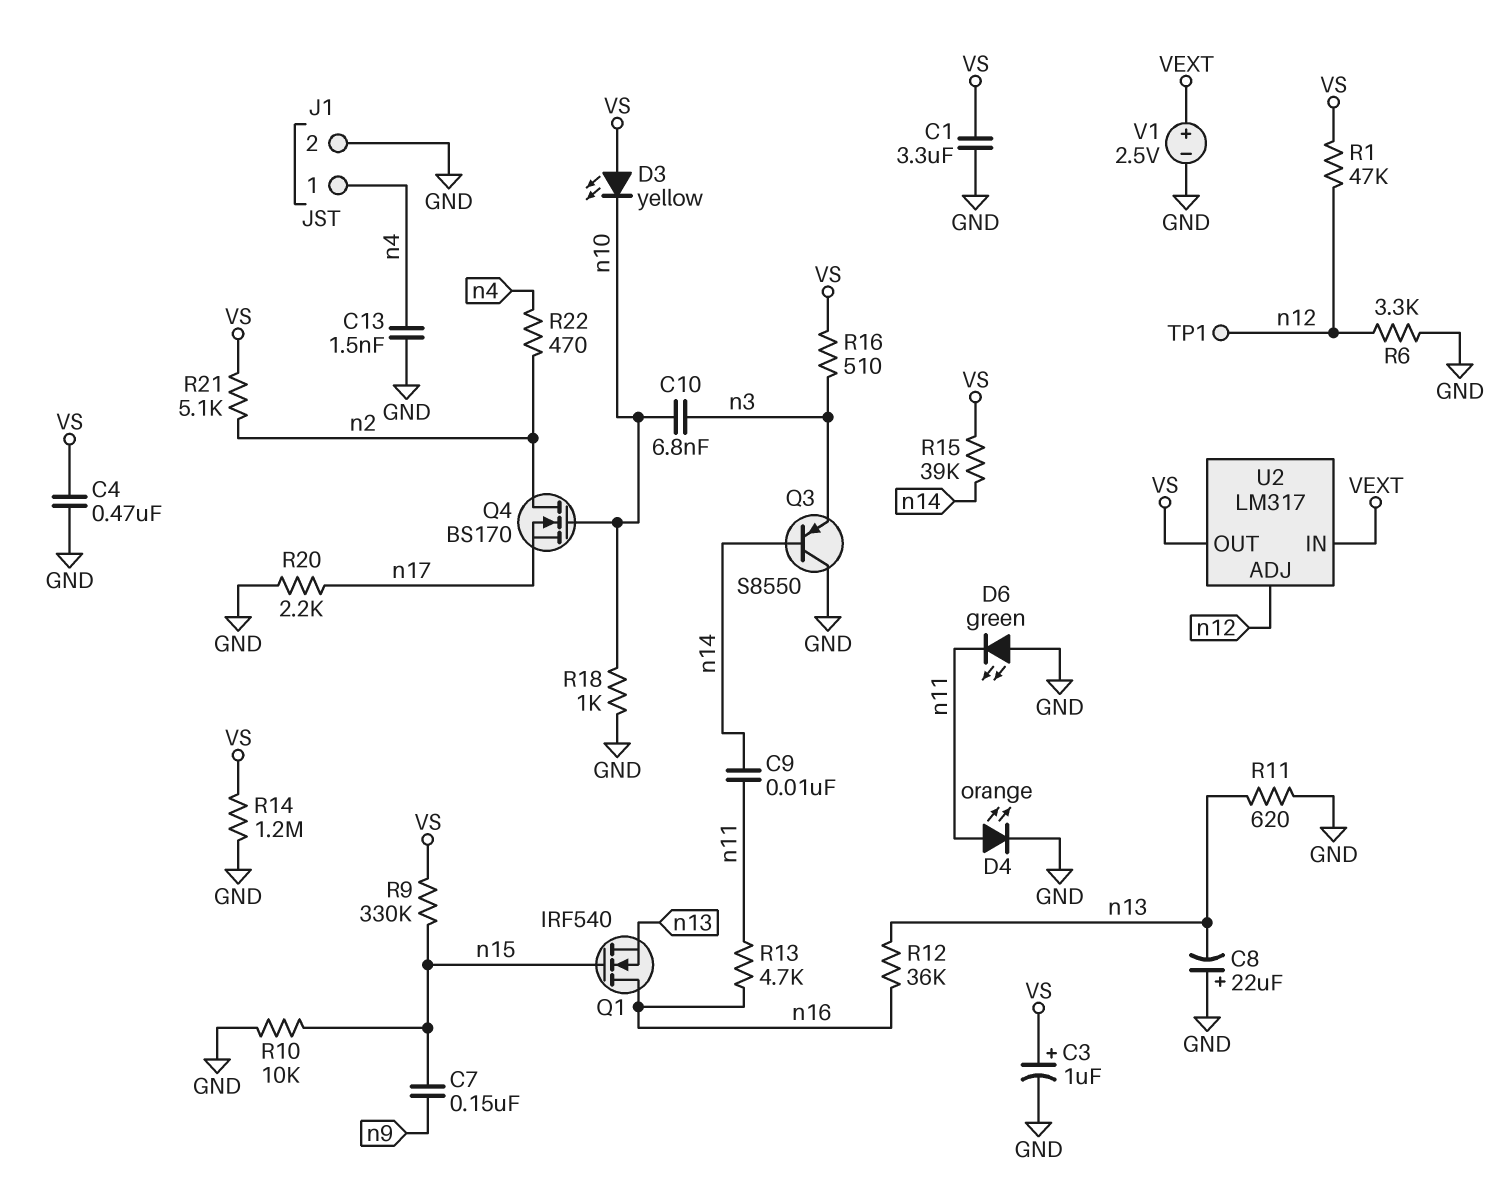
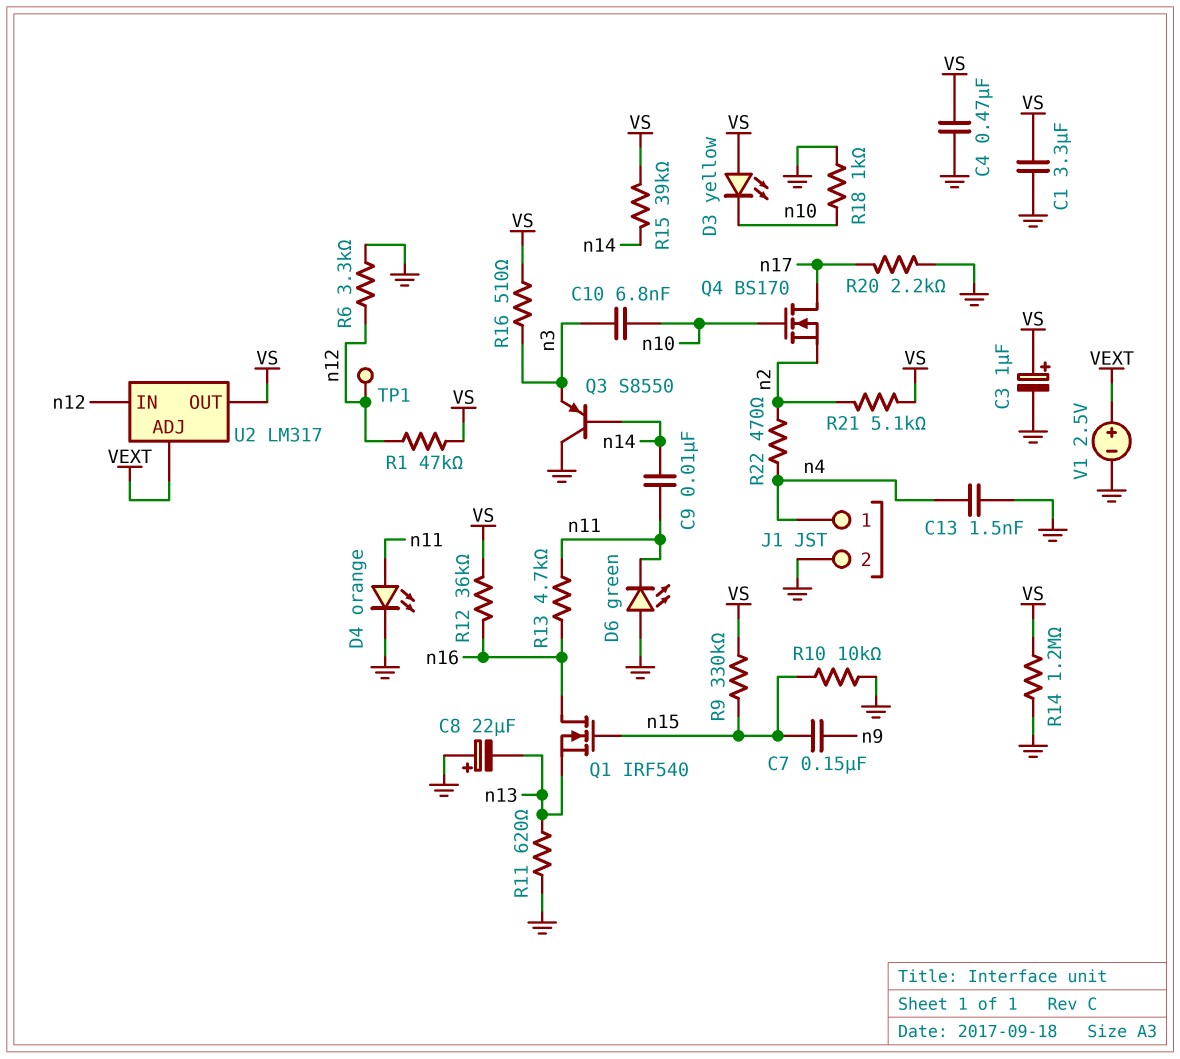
Q4: NMOS BS170 (G n10, D n2, S n17) -> NMOS BS170 (G n10, D n17, S n2)
R12: 36k (n13, n16) -> 36k (VS, n16)
U2 pin ADJ: n12 -> VEXT
U2 pin IN: VEXT -> n12

